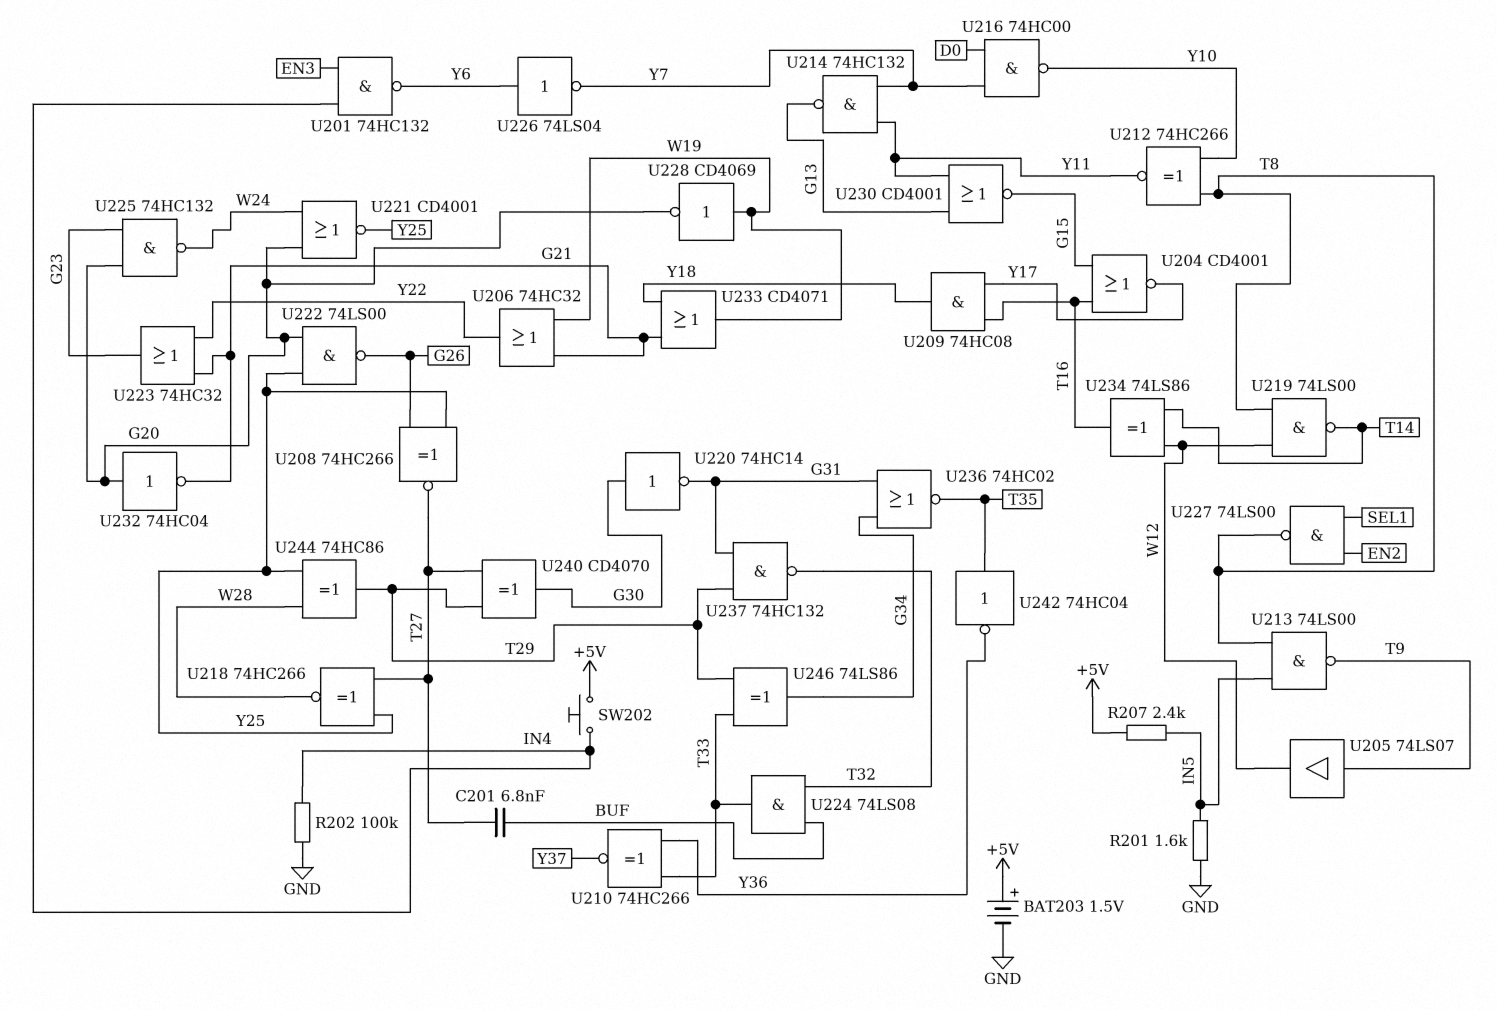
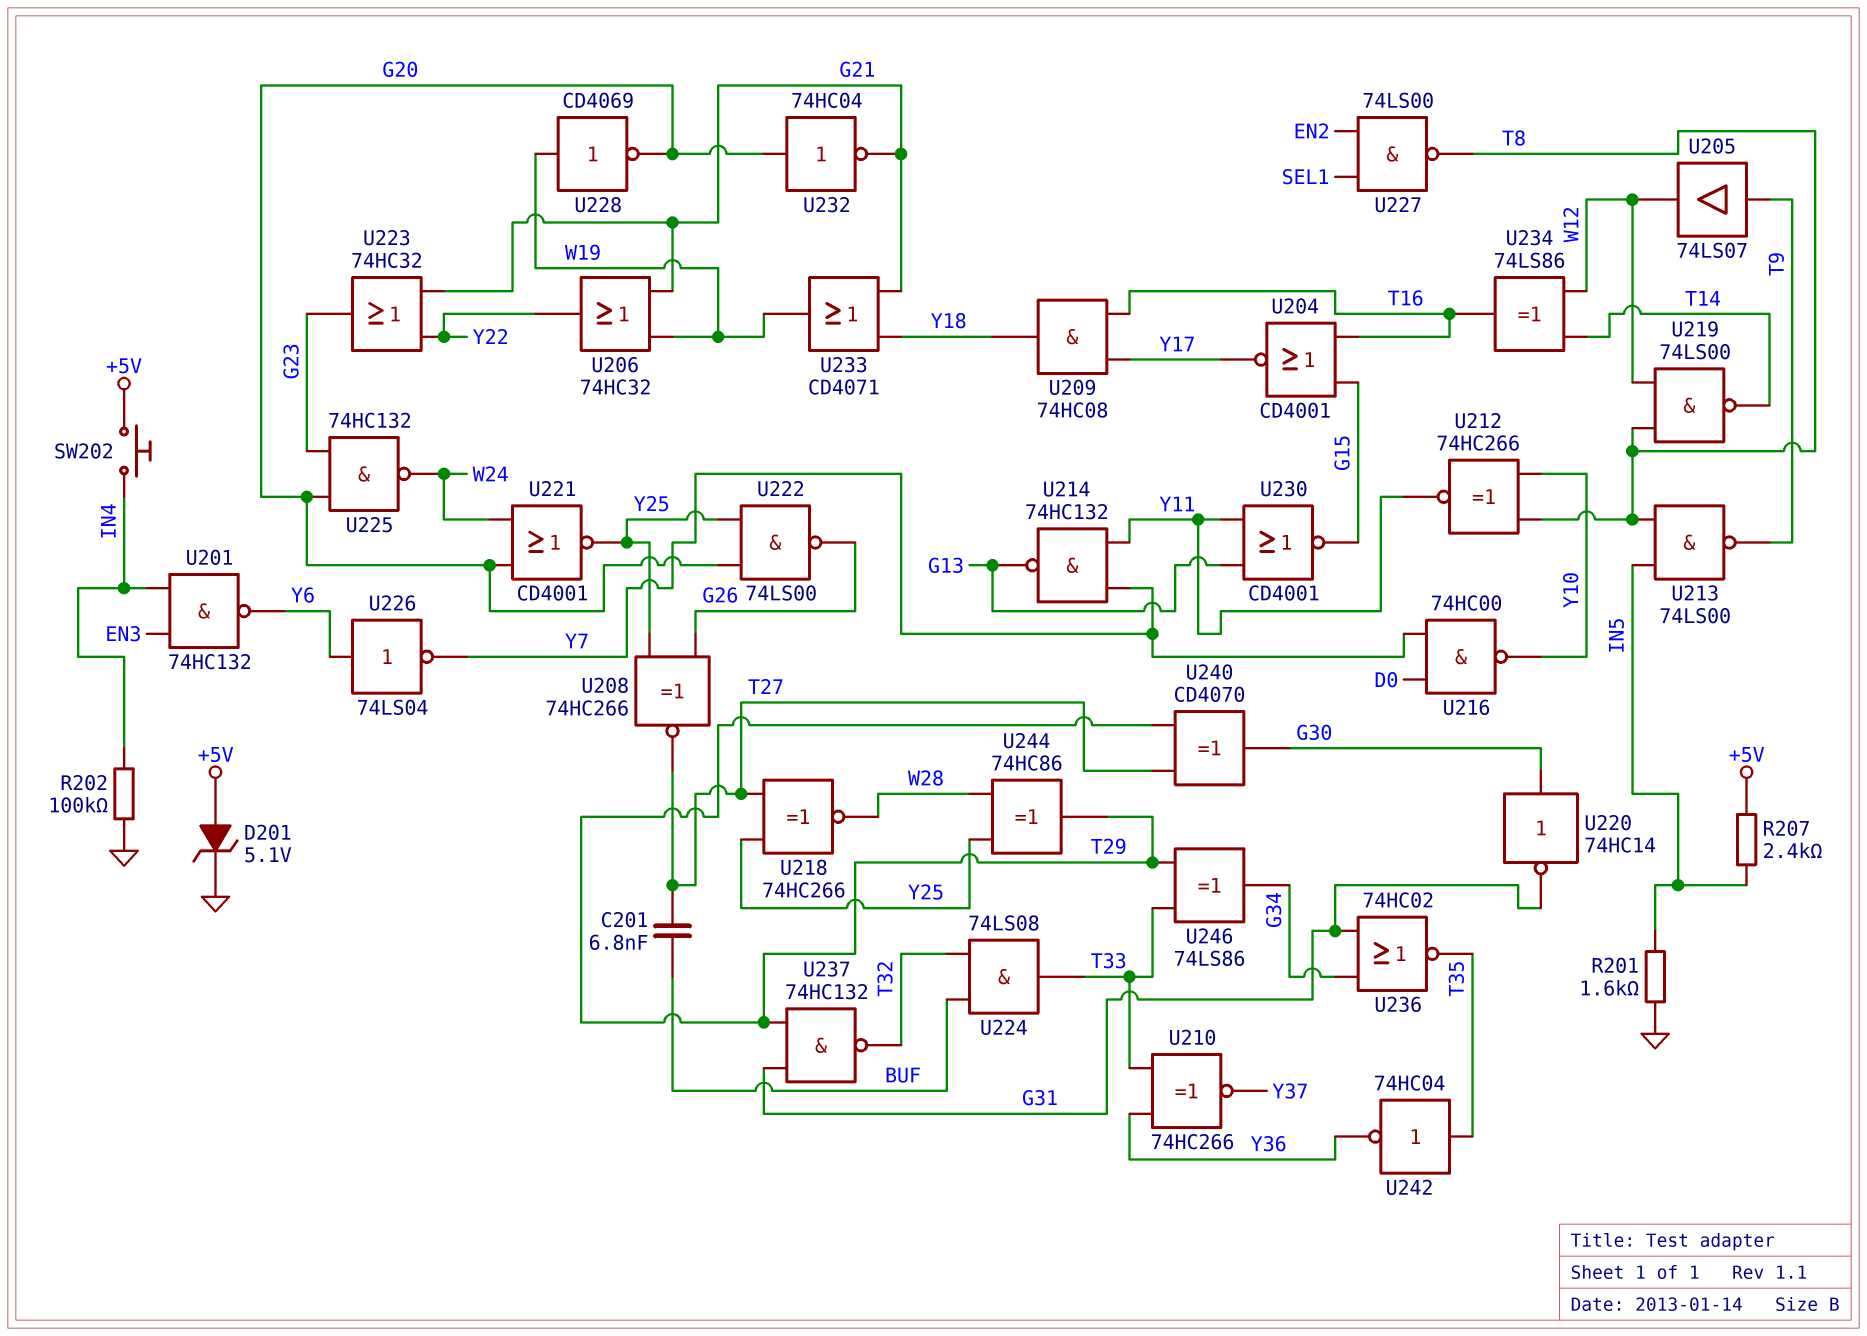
BAT203: 1.5V (plus +5V, minus GND) -> none
D201: none -> zener 5.1V (A +5V, K GND)

